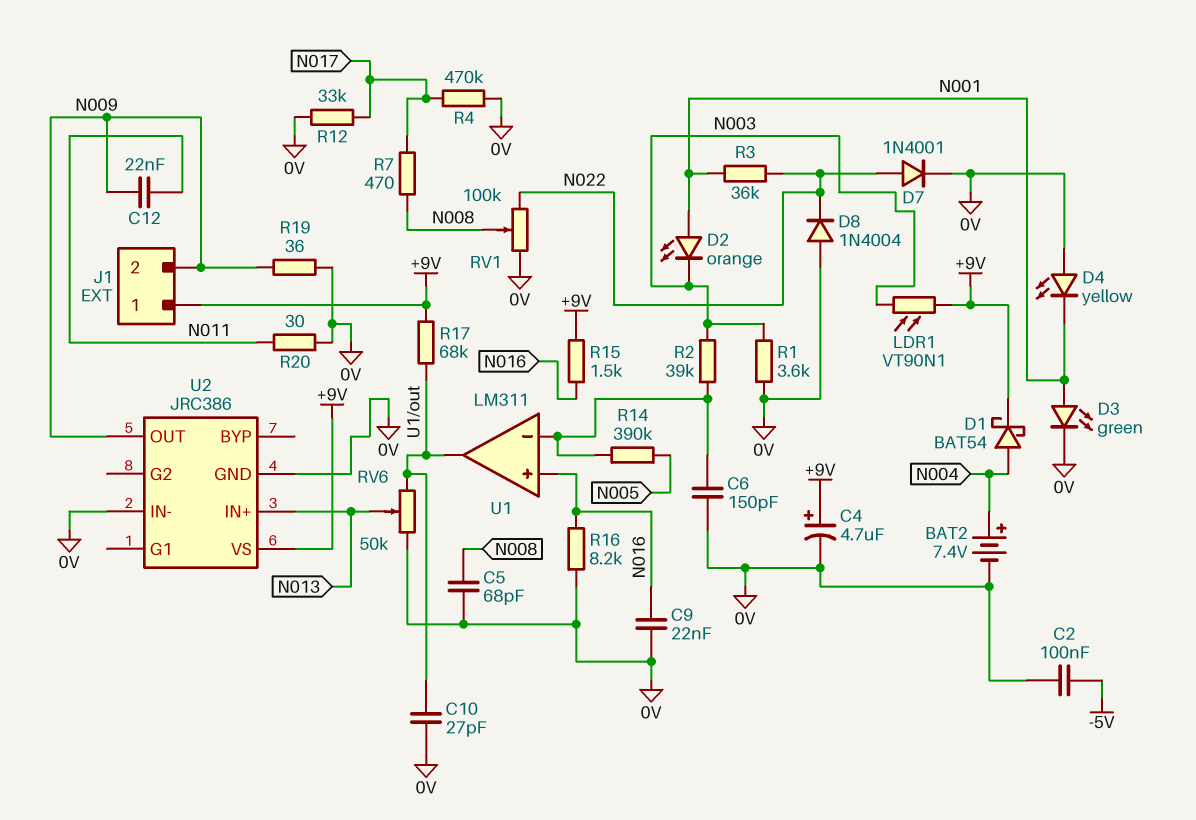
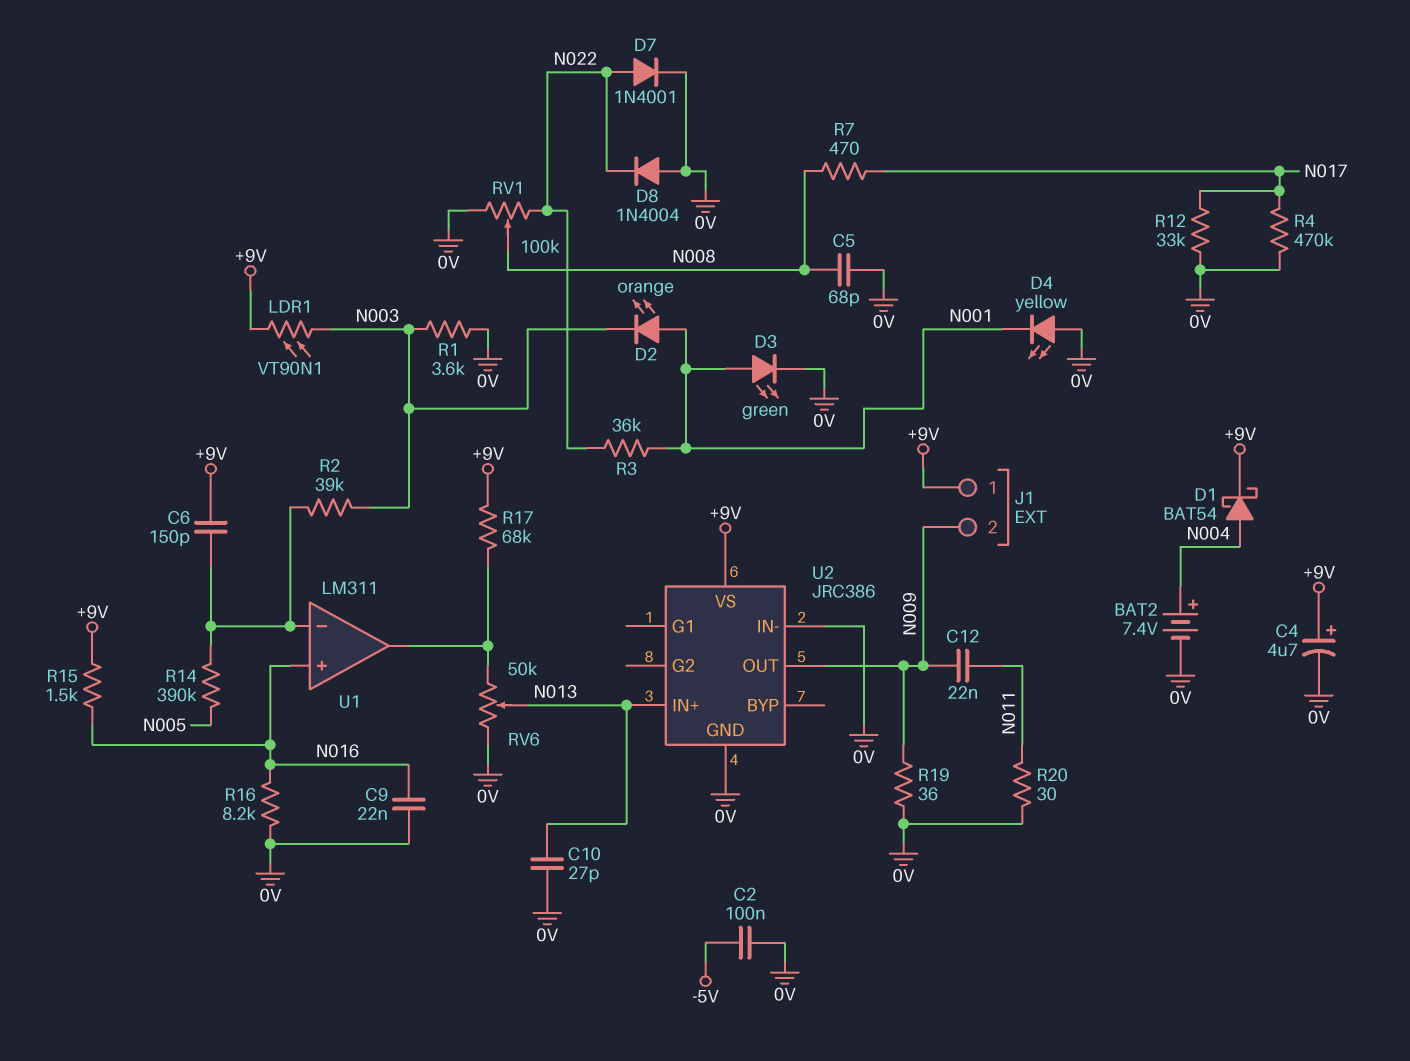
C6: 150pF (0V, U1/in-) -> 150pF (+9V, U1/in-)
C10: 27pF (0V, U1/out) -> 27pF (0V, N013)

